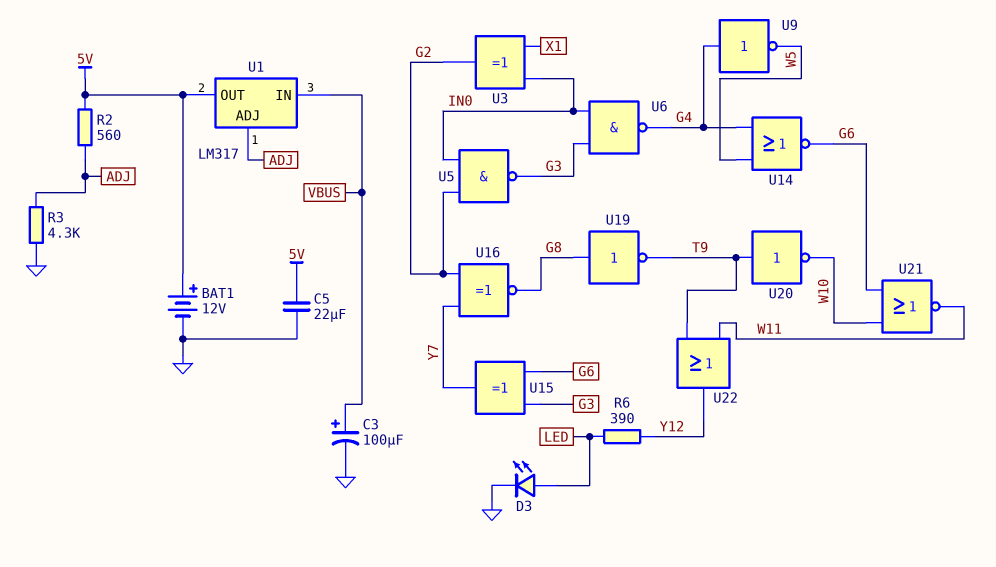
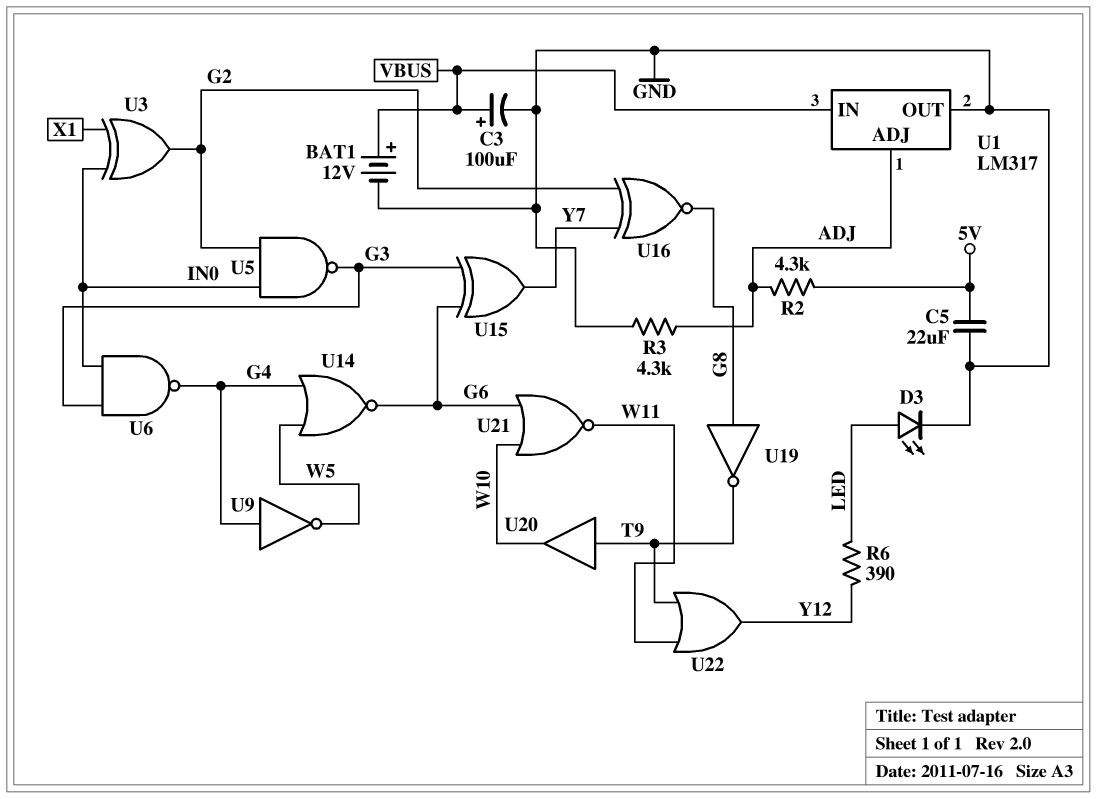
BAT1: 12V (plus 5V, minus GND) -> 12V (plus VBUS, minus GND)
R2: 560 (5V, ADJ) -> 4.3k (5V, ADJ)
U1 pin OUT: 5V -> GND
U20: NOT (in T9, out W10) -> buffer (in T9, out W10)

